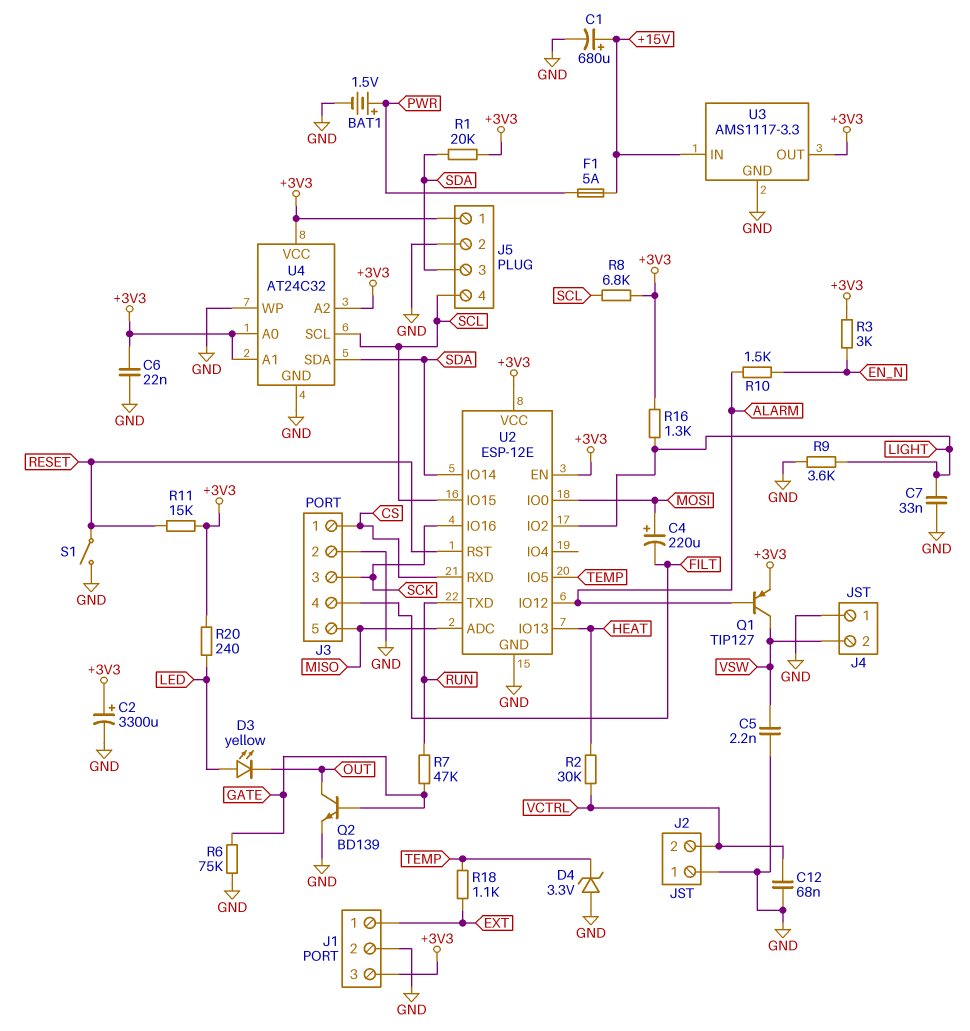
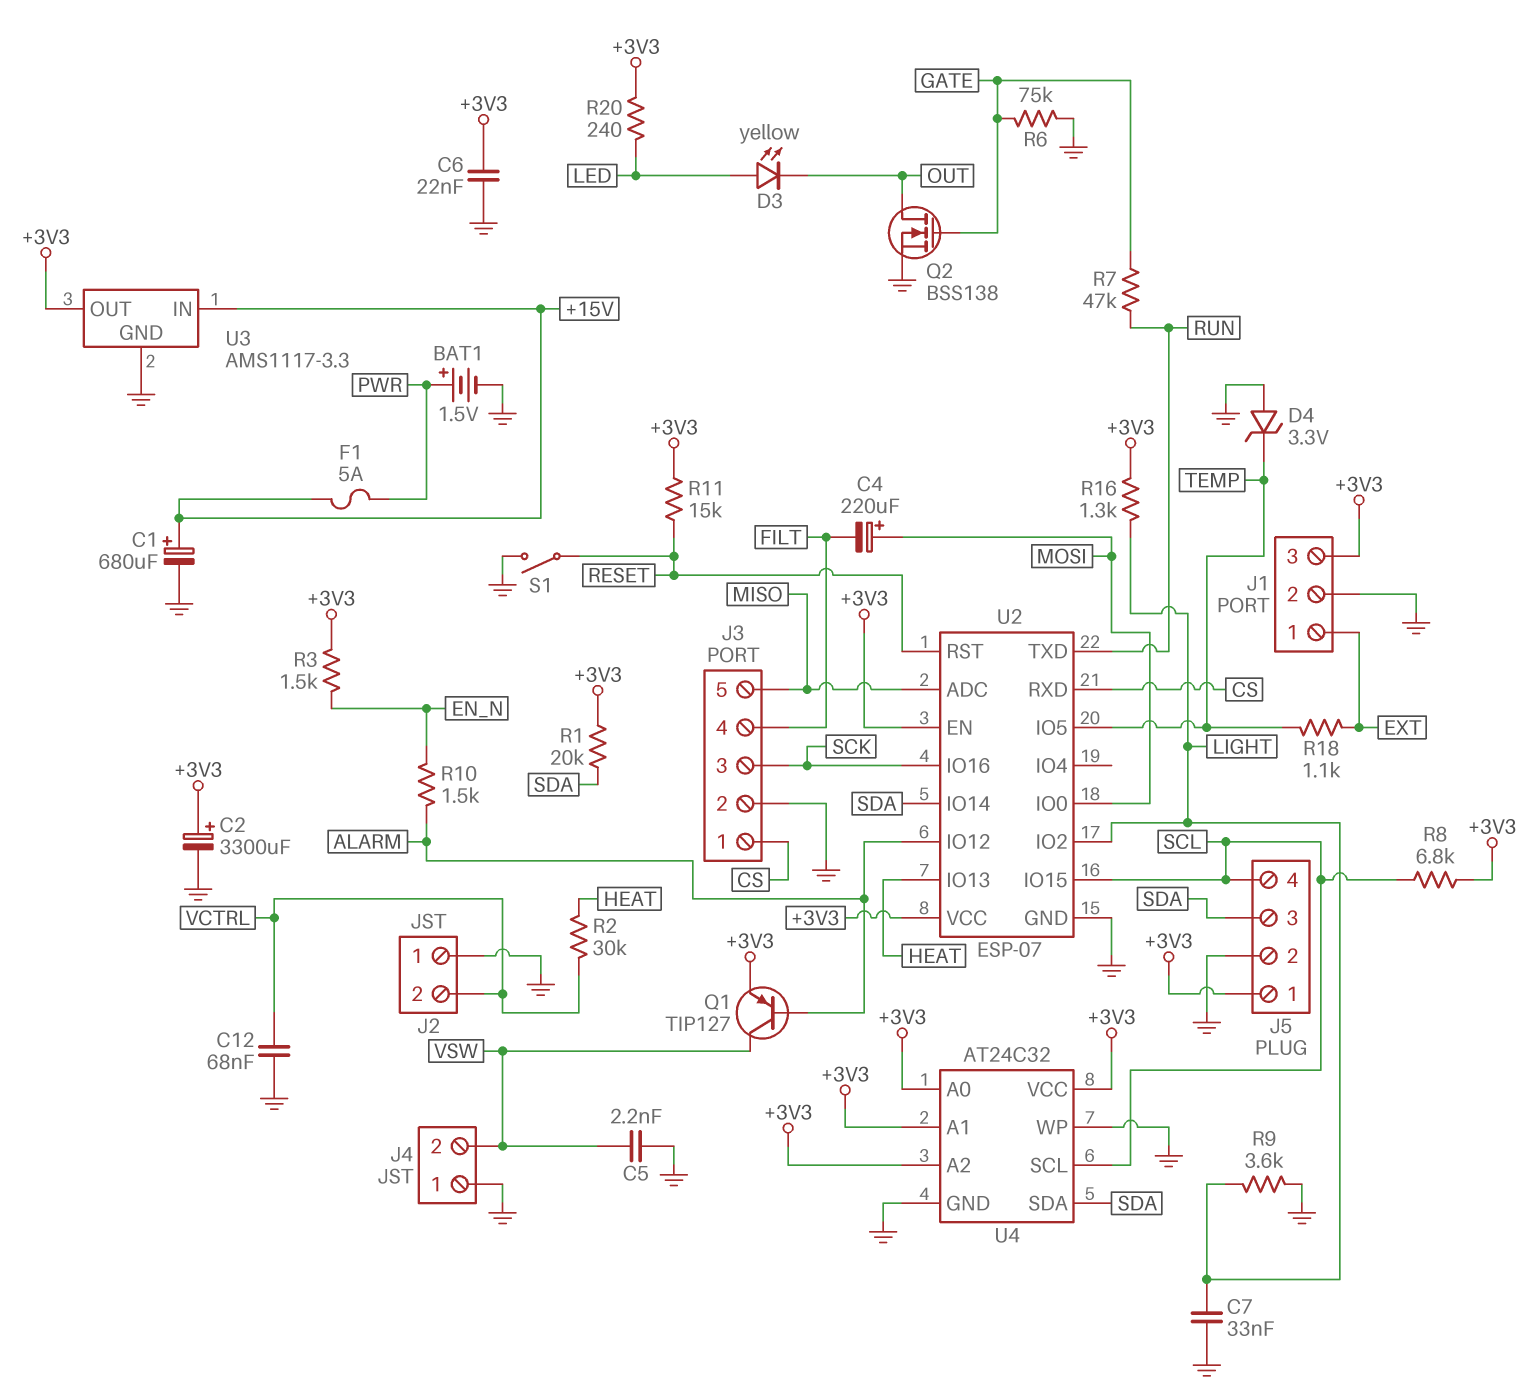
Q2: NPN BD139 (B GATE, C OUT, E GND) -> NMOS BSS138 (G GATE, D OUT, S GND)
R3: 3k (+3V3, EN_N) -> 1.5k (+3V3, EN_N)
U2: ESP-12E -> ESP-07

